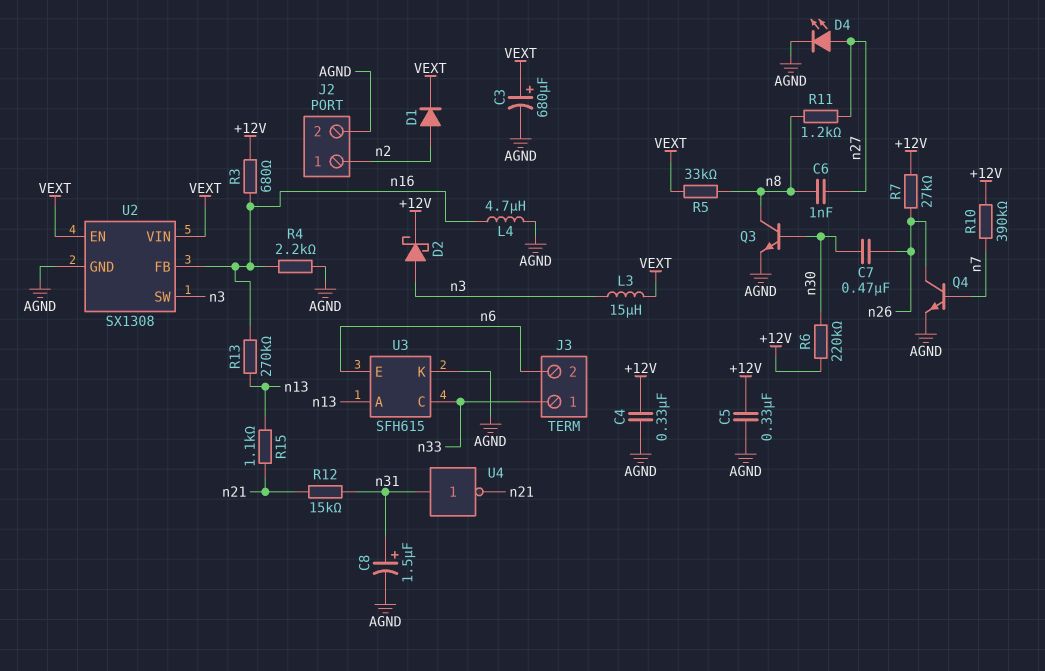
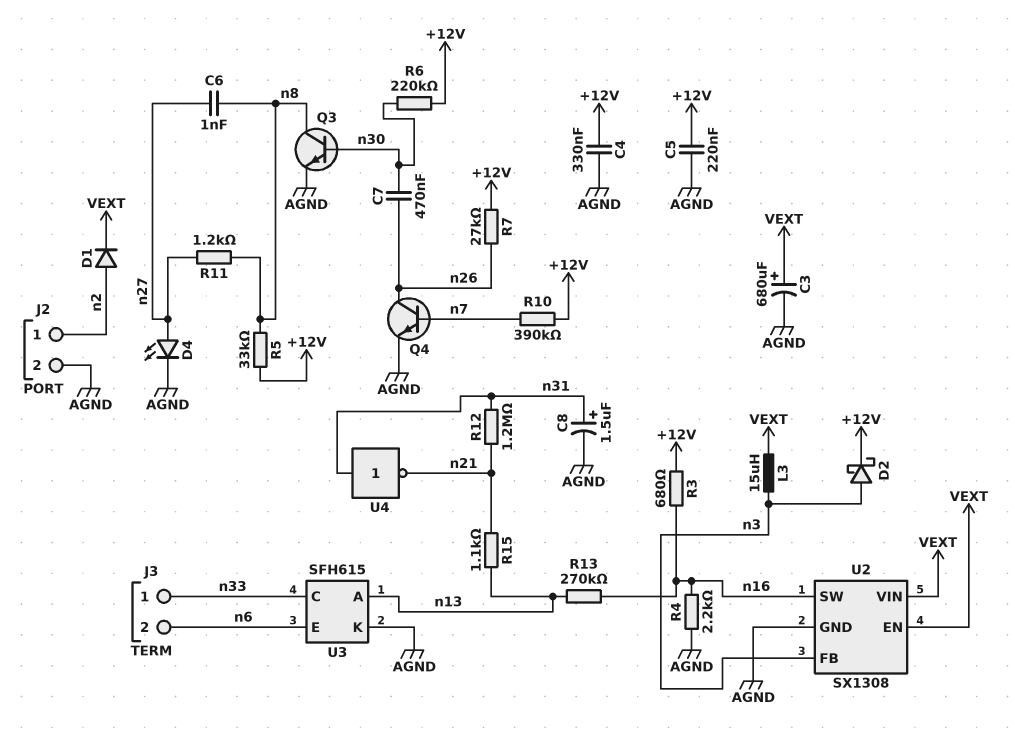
C5: 330nF (+12V, AGND) -> 220nF (+12V, AGND)
L4: 4.7uH (AGND, n16) -> none
R5: 33k (VEXT, n8) -> 33k (+12V, n8)
R12: 15k (n21, n31) -> 1.2M (n21, n31)
U2 pin FB: n16 -> n3
U2 pin SW: n3 -> n16

